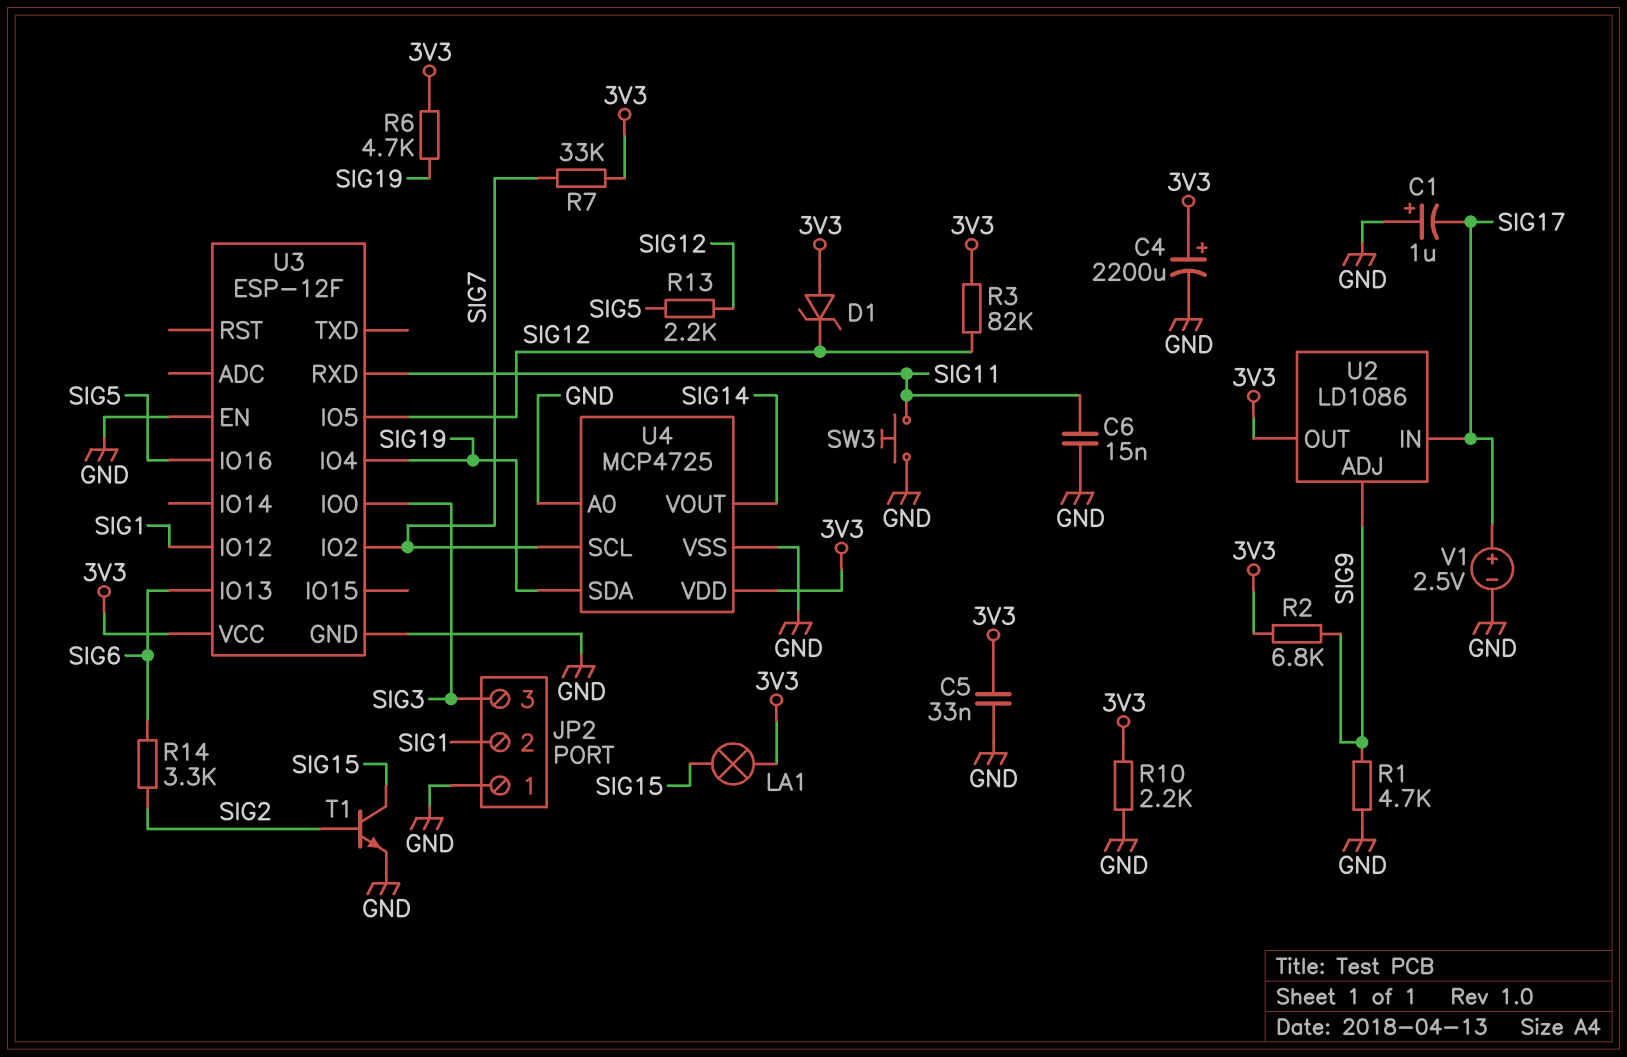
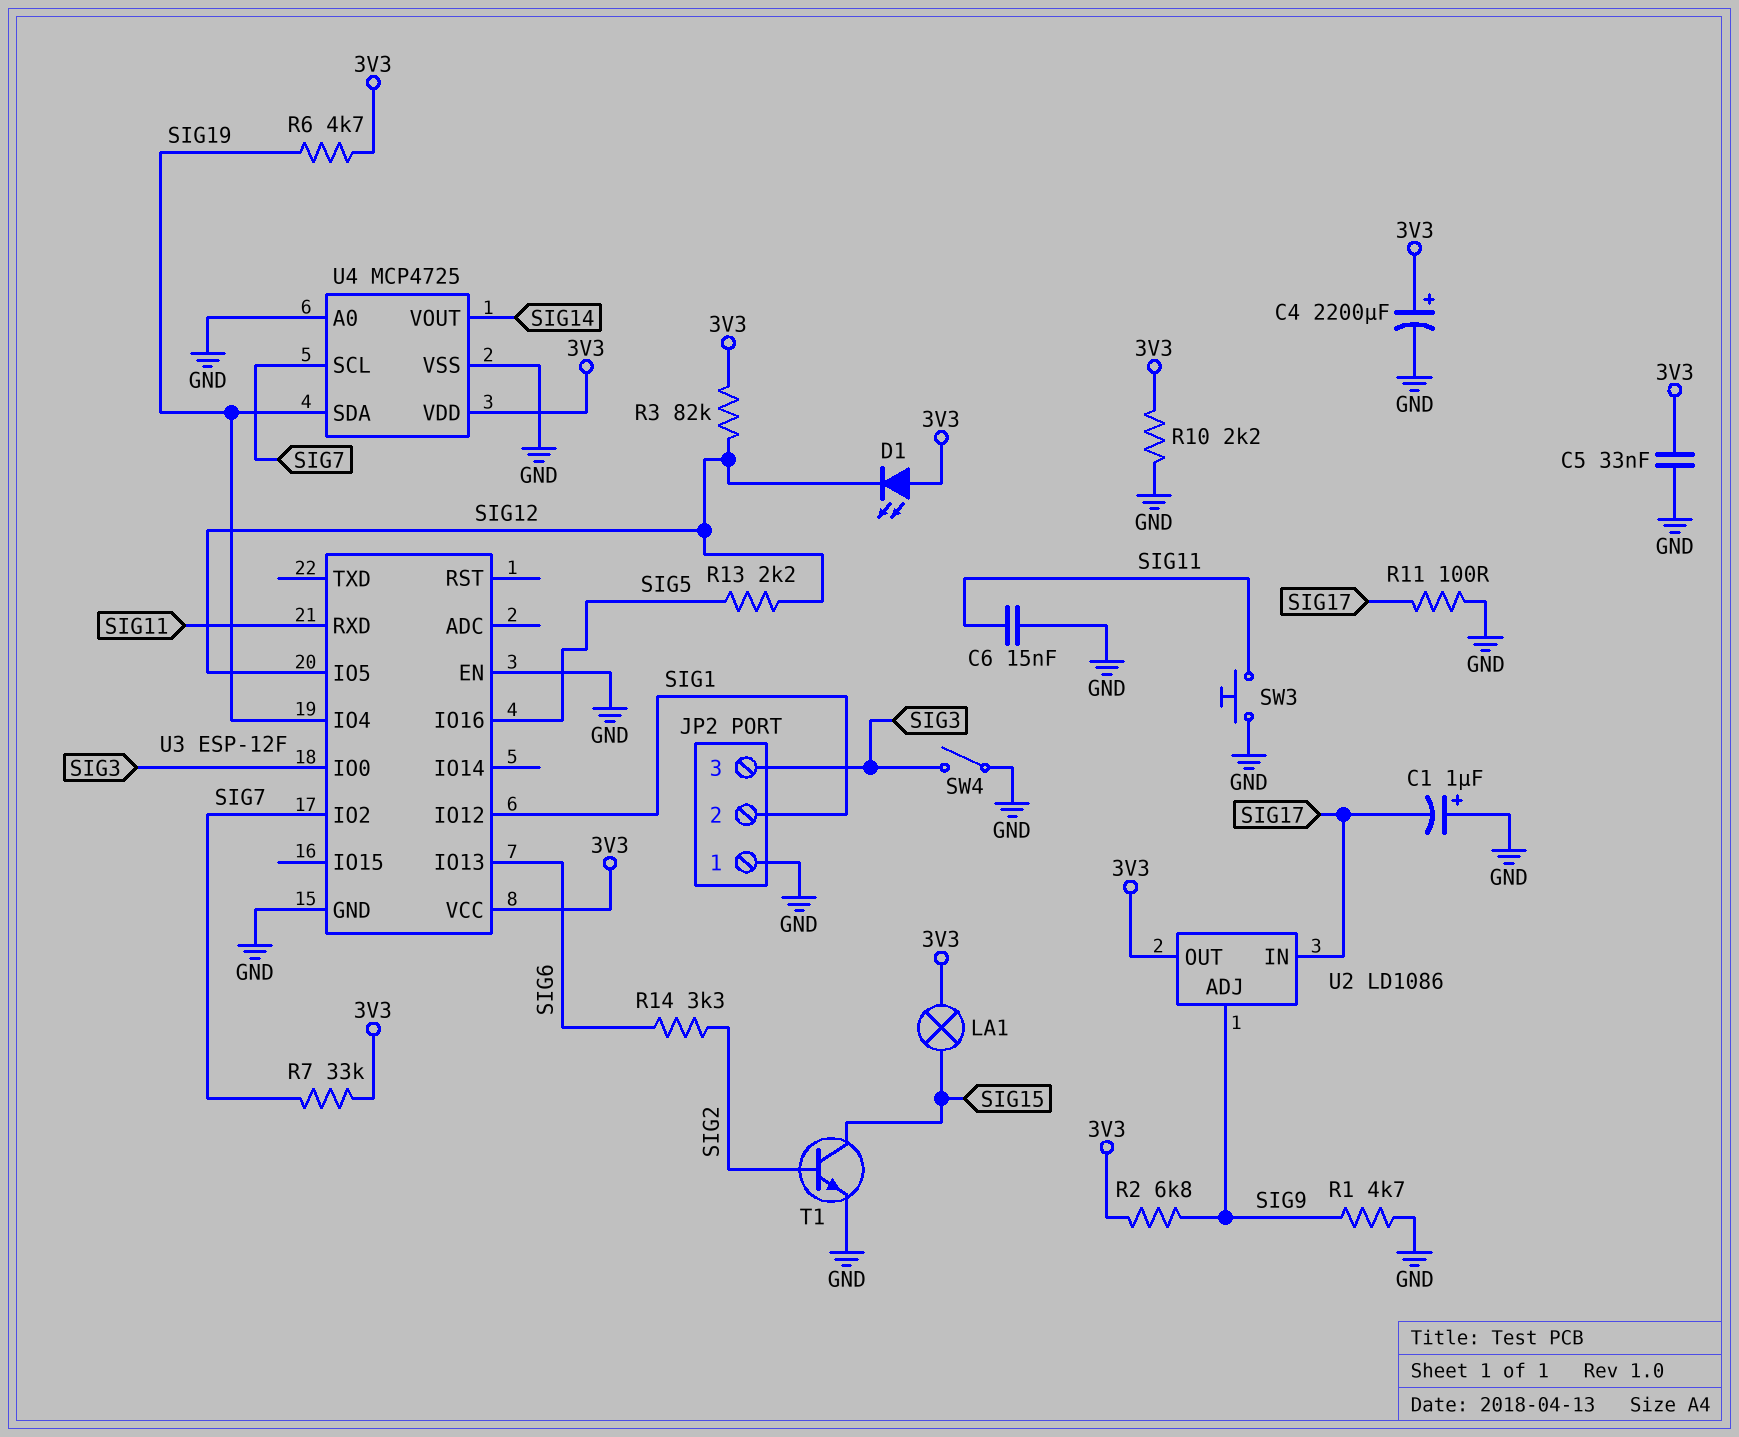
D1: zener (A 3V3, K SIG12) -> LED (A 3V3, K SIG12)
R11: none -> 100 (GND, SIG17)
SW4: none -> switch (GND, SIG3)
V1: 2.5V (plus SIG17, minus GND) -> none

